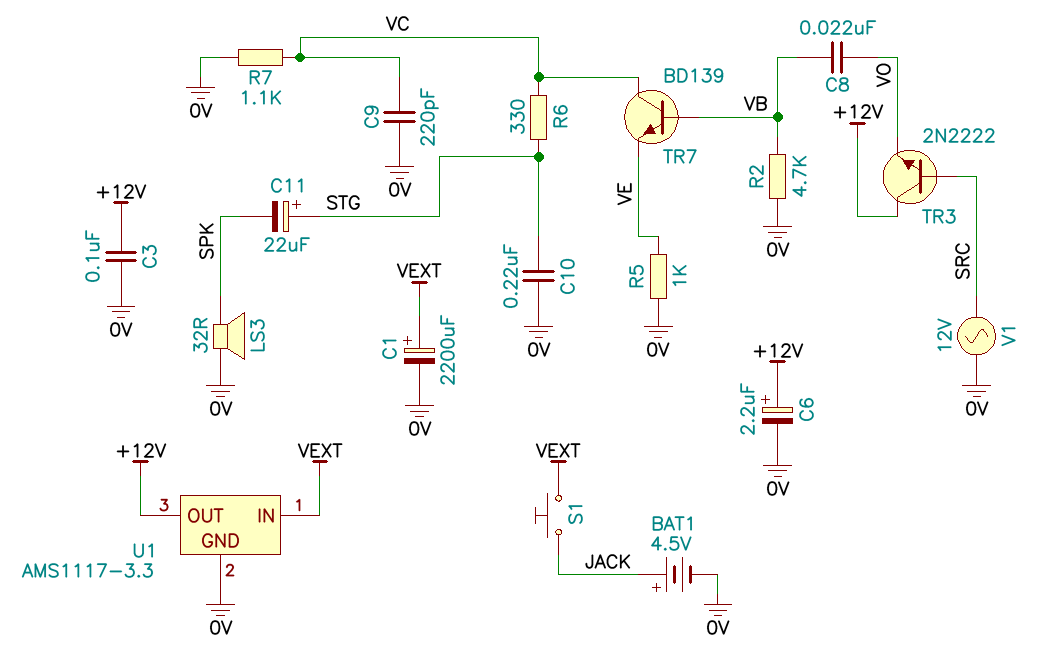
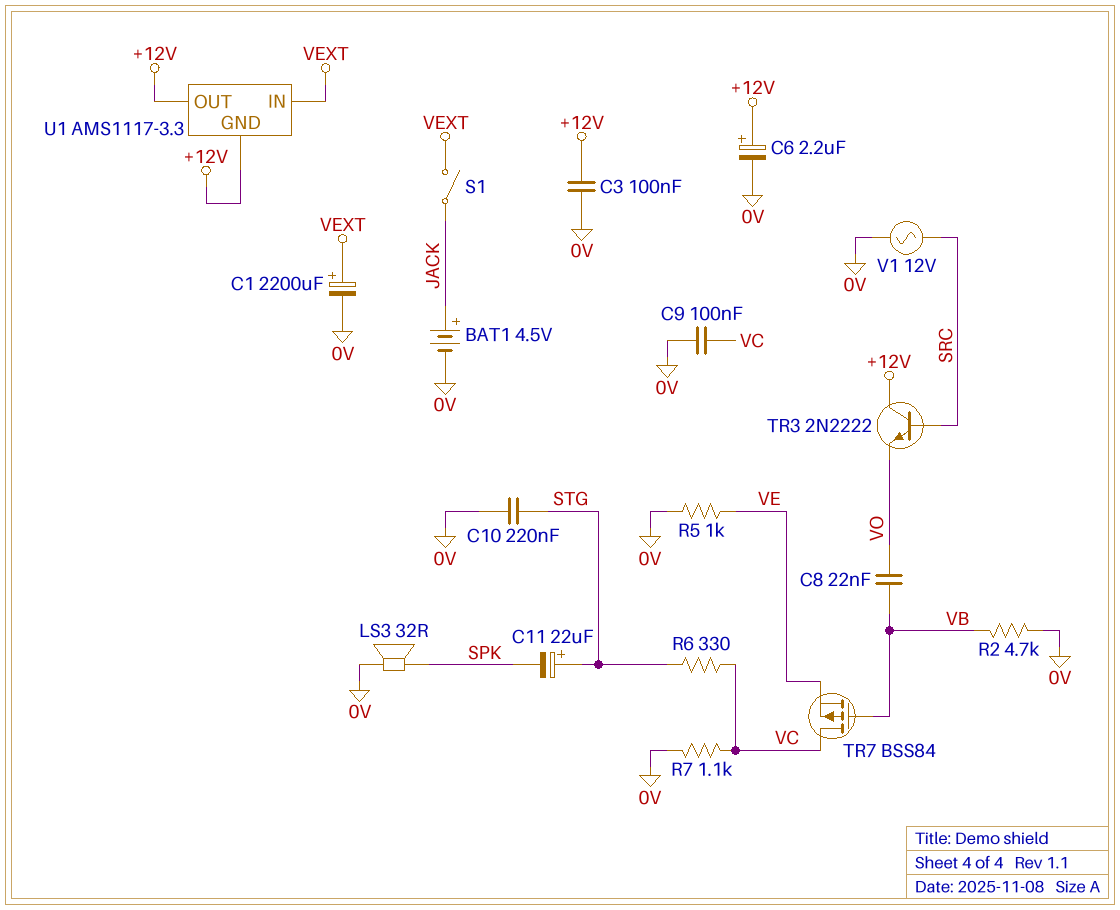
C9: 220pF (0V, VC) -> 100nF (0V, VC)
S1: button (JACK, VEXT) -> switch (JACK, VEXT)
TR7: NPN BD139 (B VB, C VC, E VE) -> PMOS BSS84 (G VB, D VC, S VE)
U1 pin GND: 0V -> +12V

